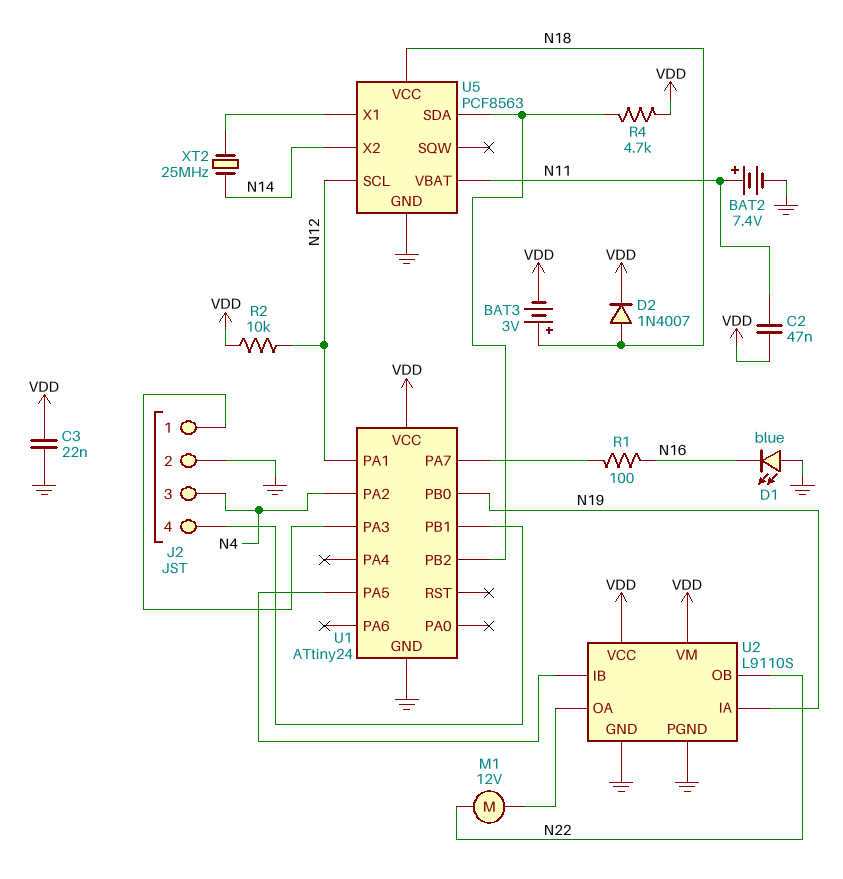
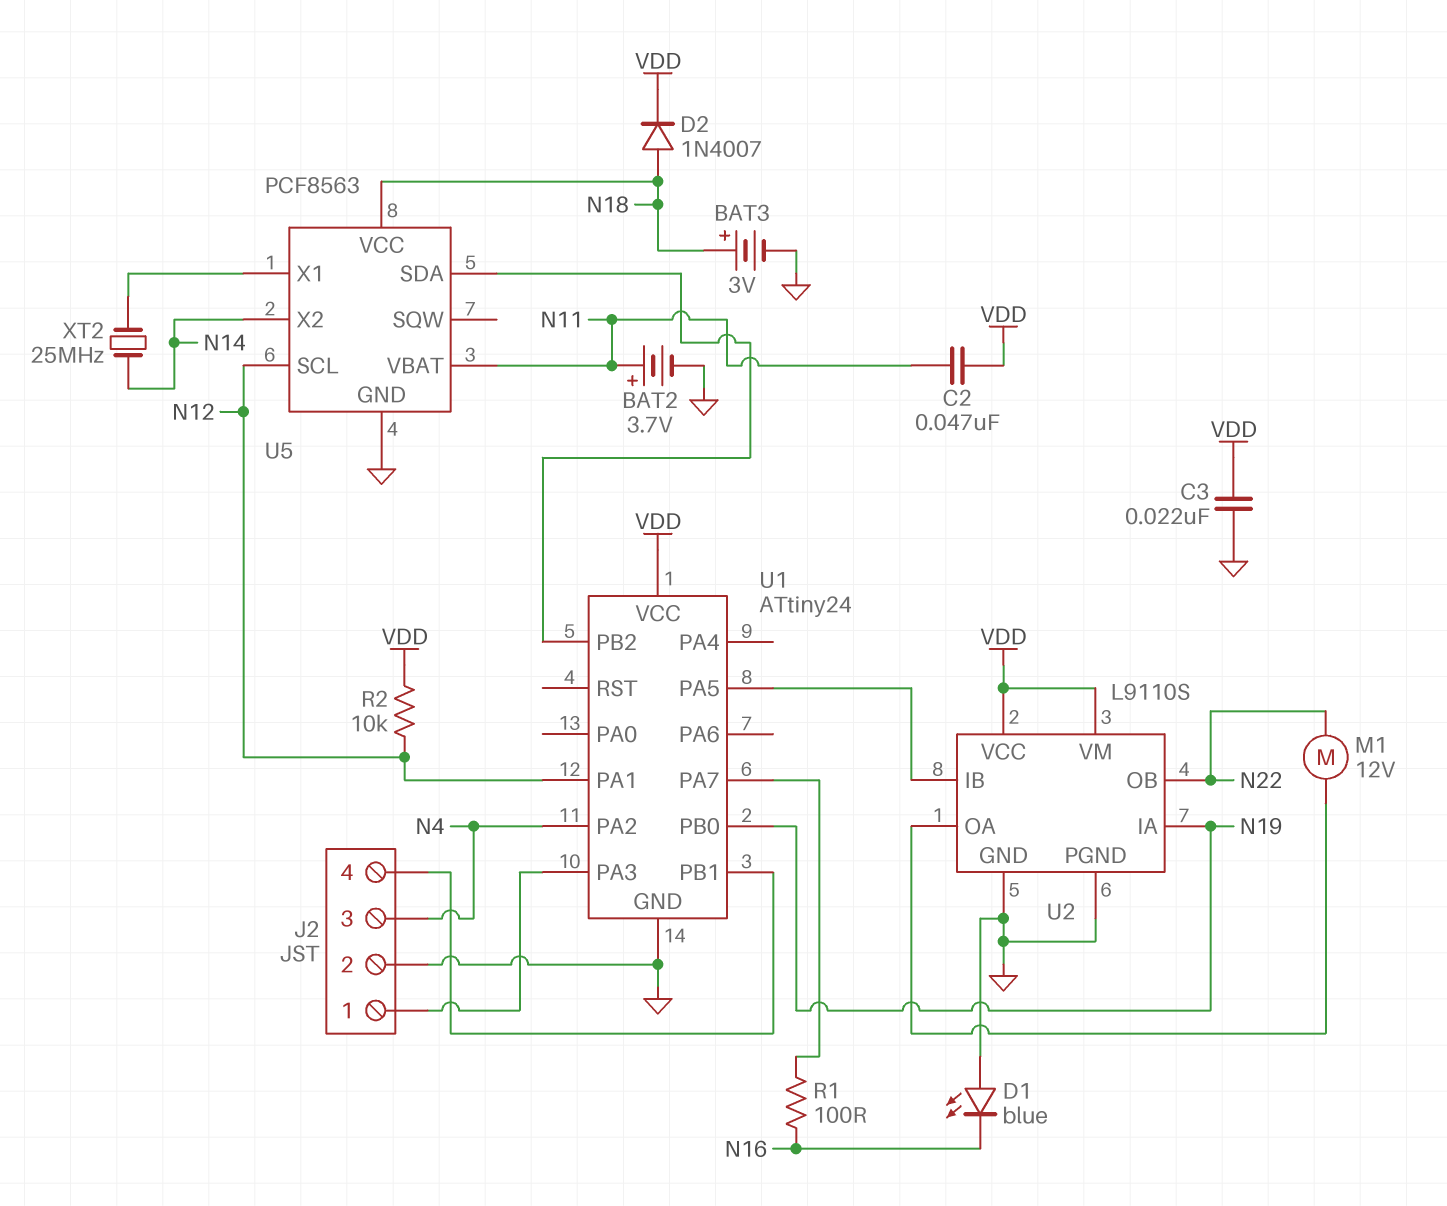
BAT2: 7.4V (plus N11, minus GND) -> 3.7V (plus N11, minus GND)
BAT3: 3V (plus N18, minus VDD) -> 3V (plus N18, minus GND)
R4: 4.7k (U1/PB2, VDD) -> none

